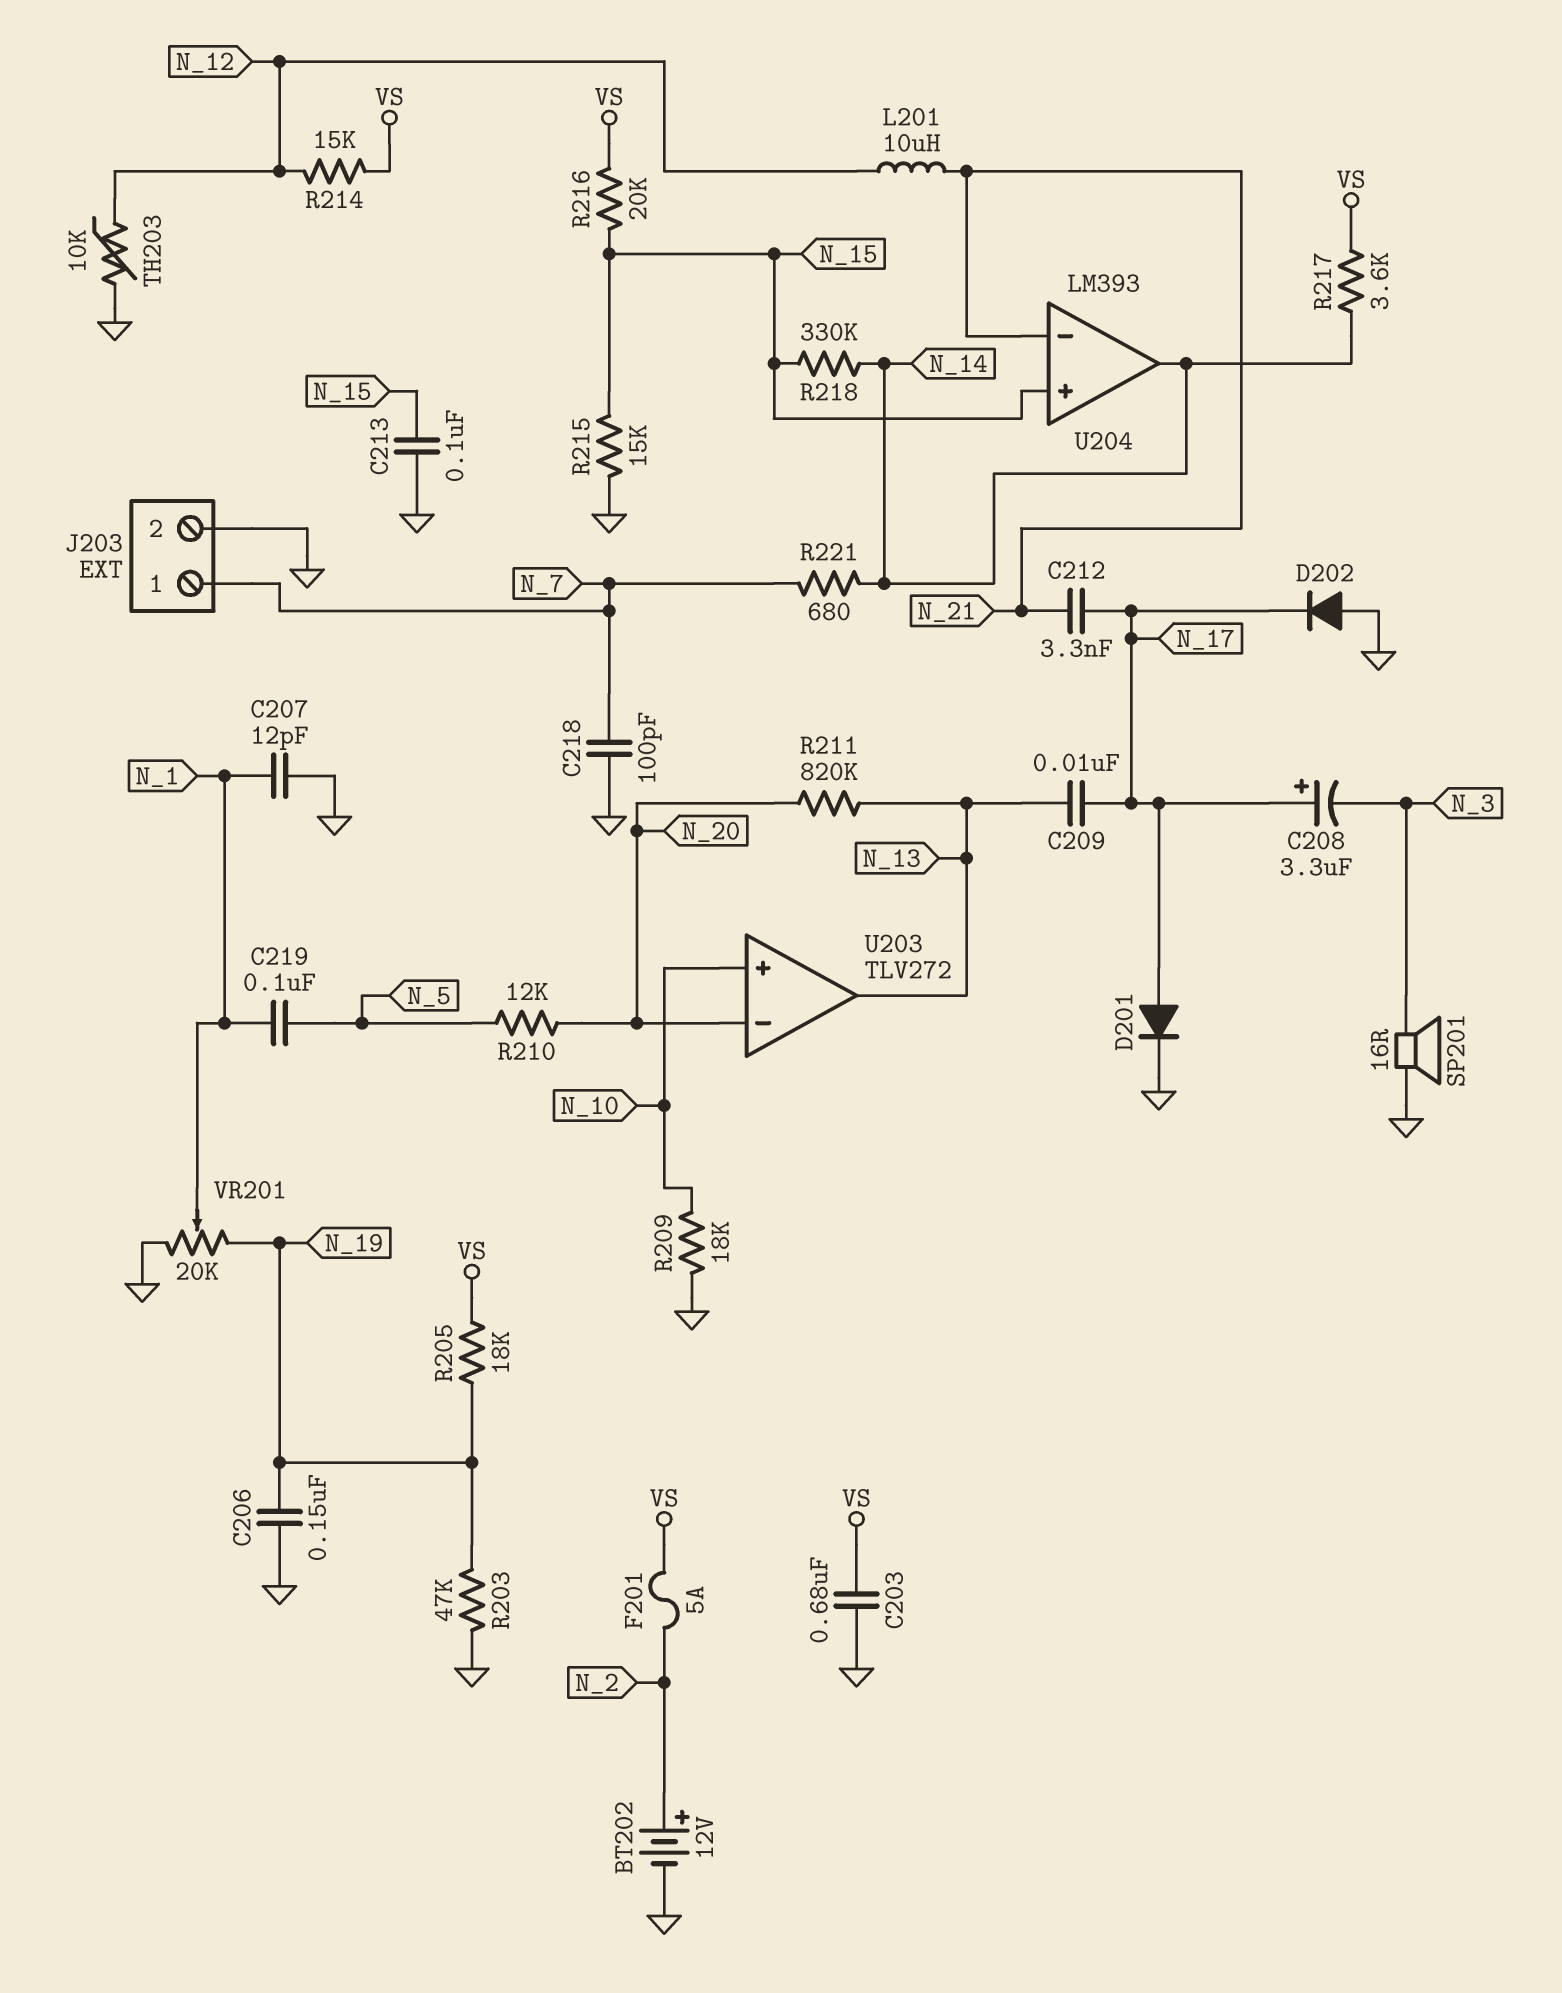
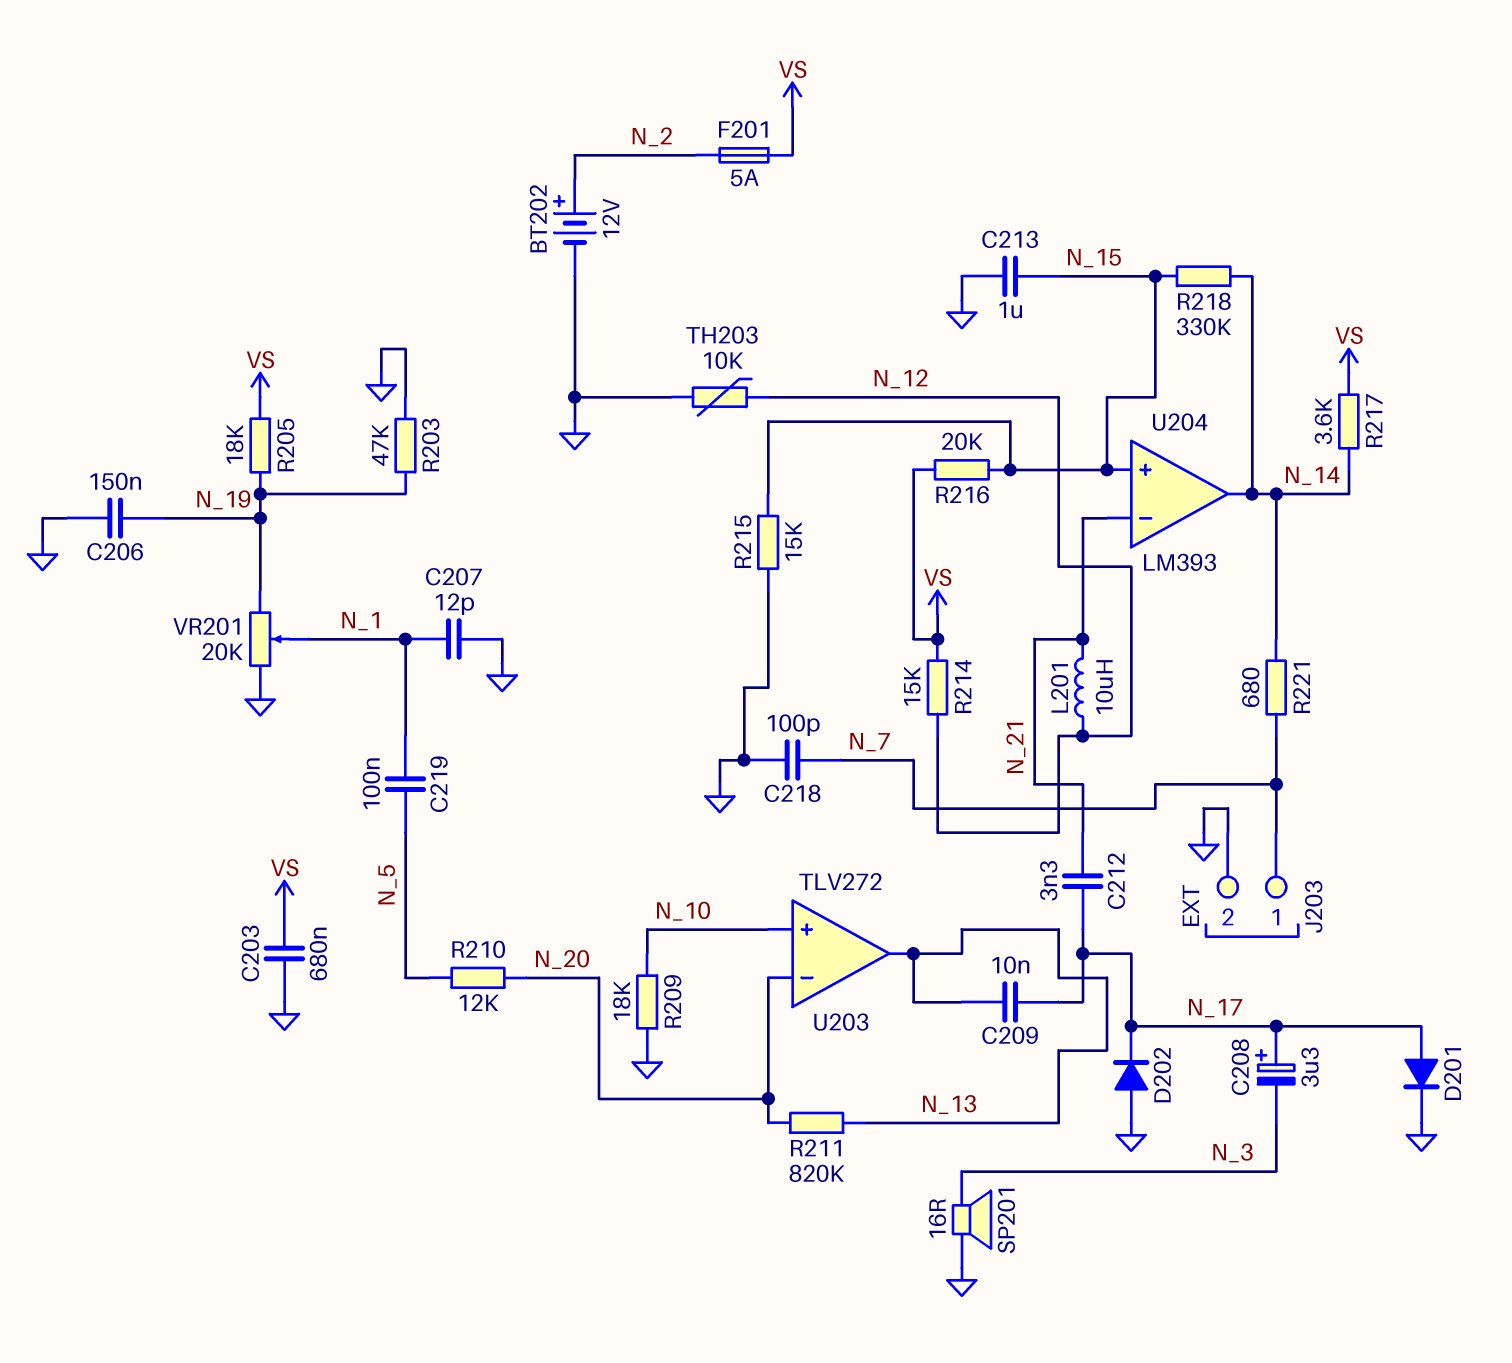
C213: 100nF (GND, N_15) -> 1uF (GND, N_15)

